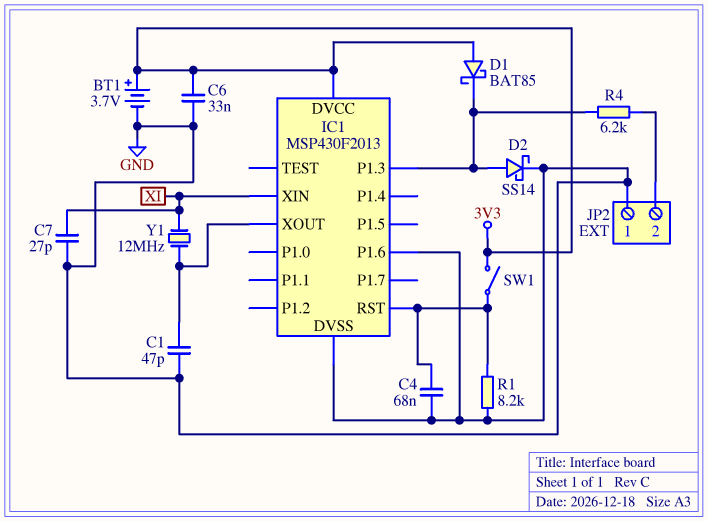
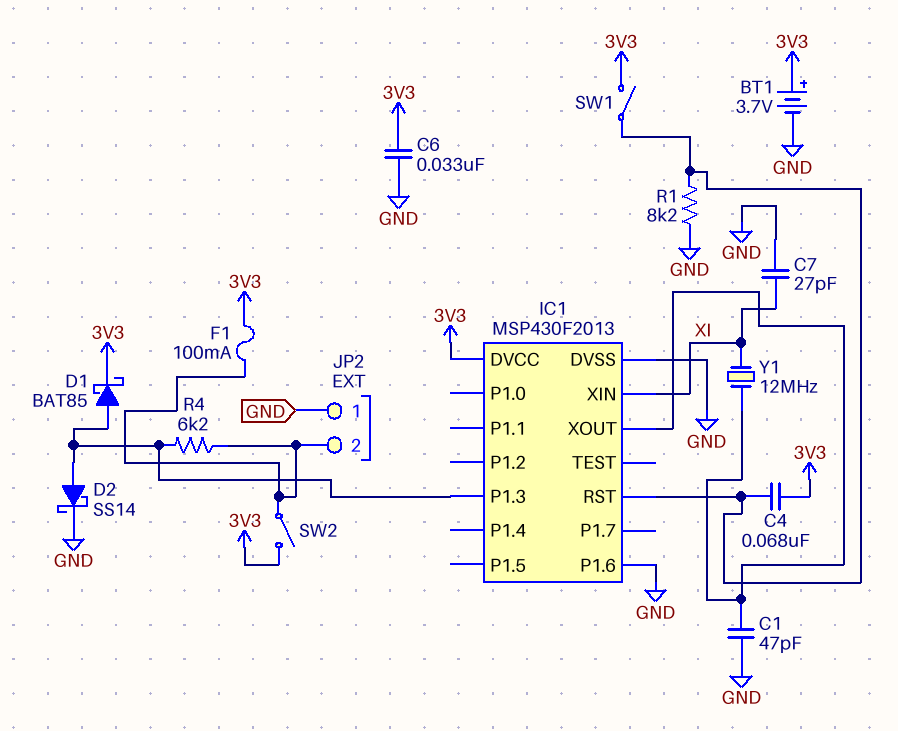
C4: 68nF (GND, IC1/RST) -> 68nF (3V3, IC1/RST)
D1: schottky BAT85 (A 3V3, K IC1/P1.3) -> schottky BAT85 (A IC1/P1.3, K 3V3)
F1: none -> 100mA (3V3, JP2/2)
SW2: none -> switch (3V3, JP2/2)

